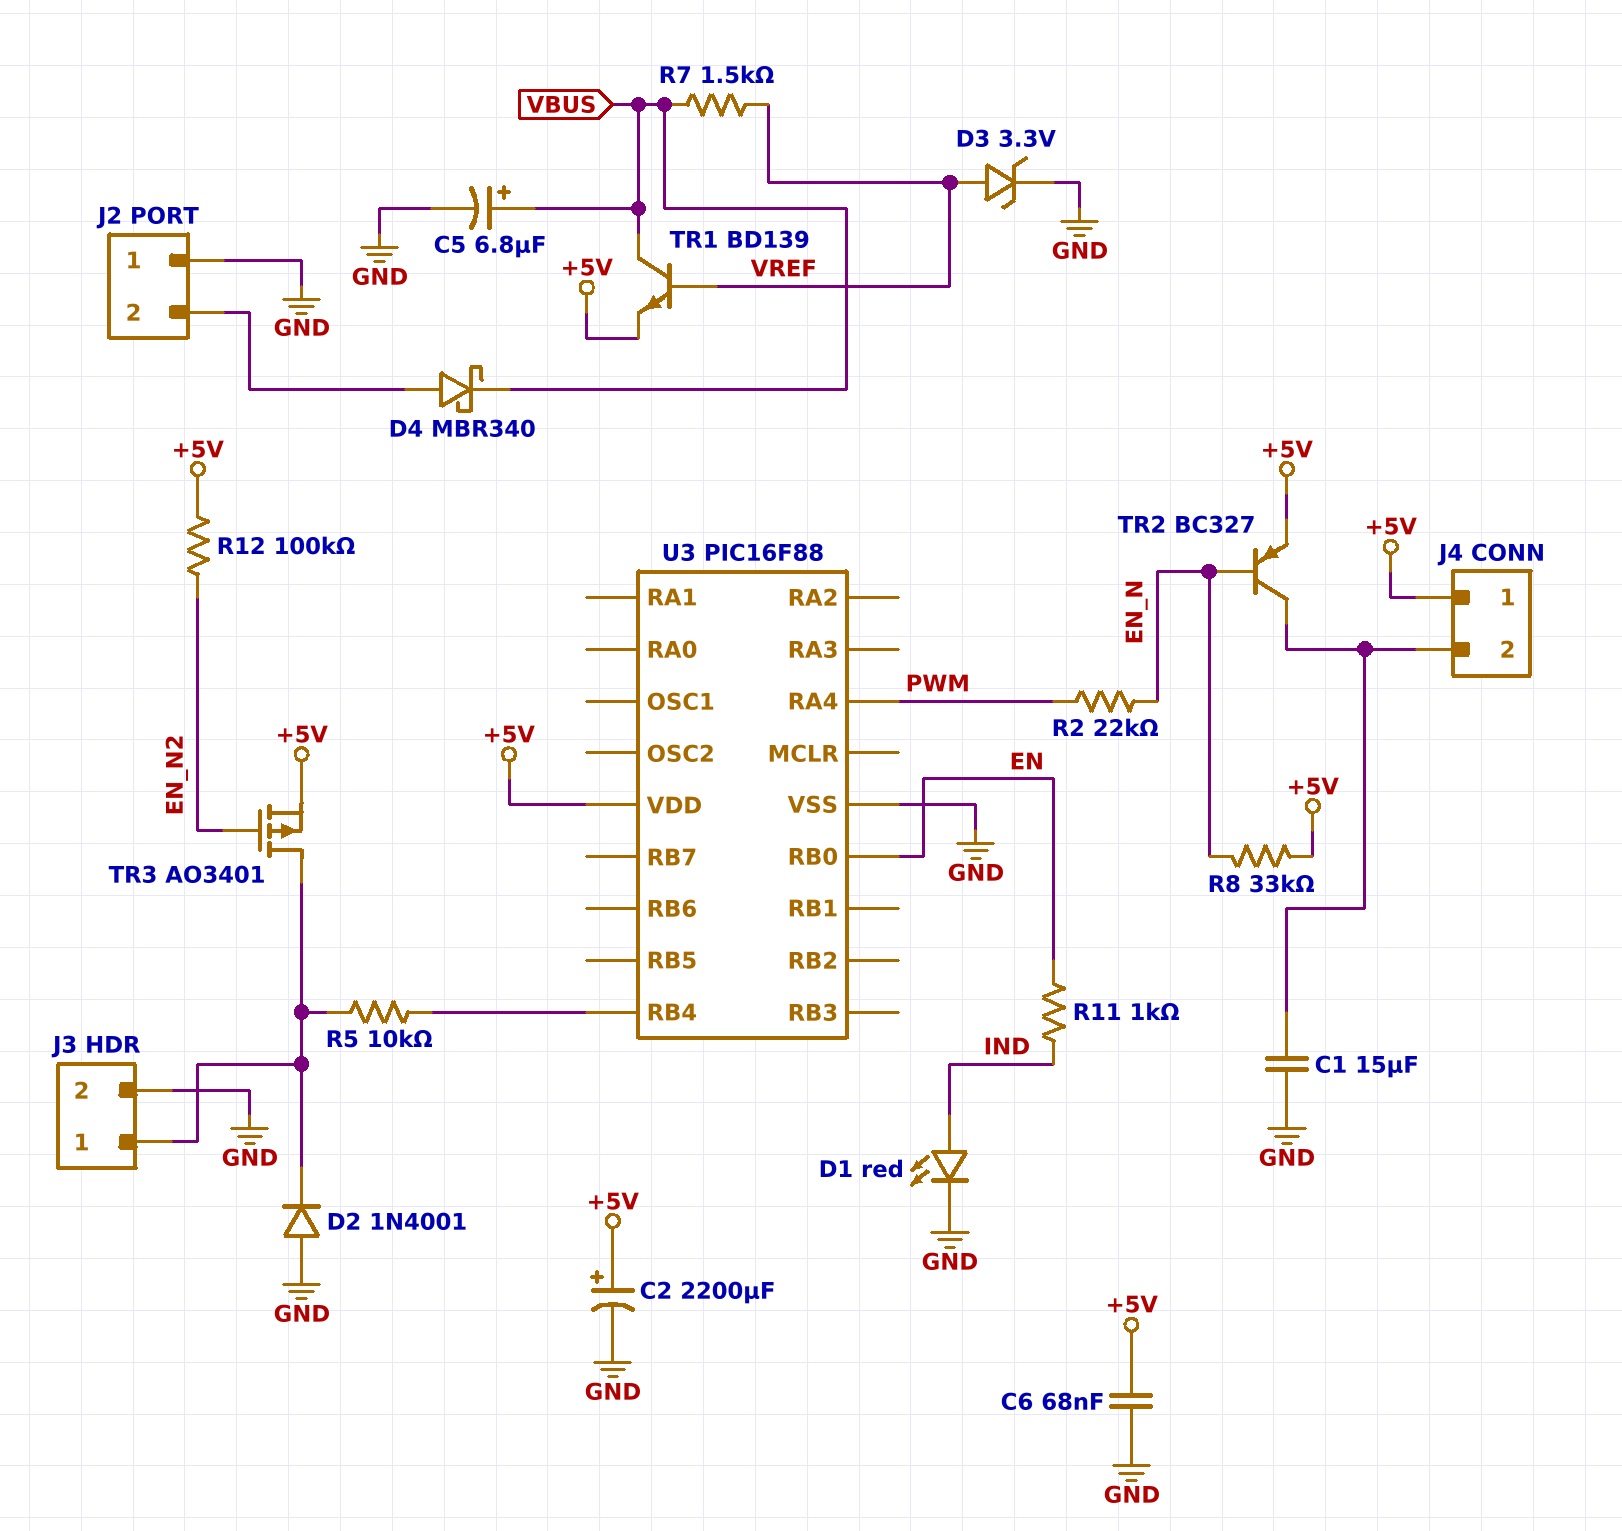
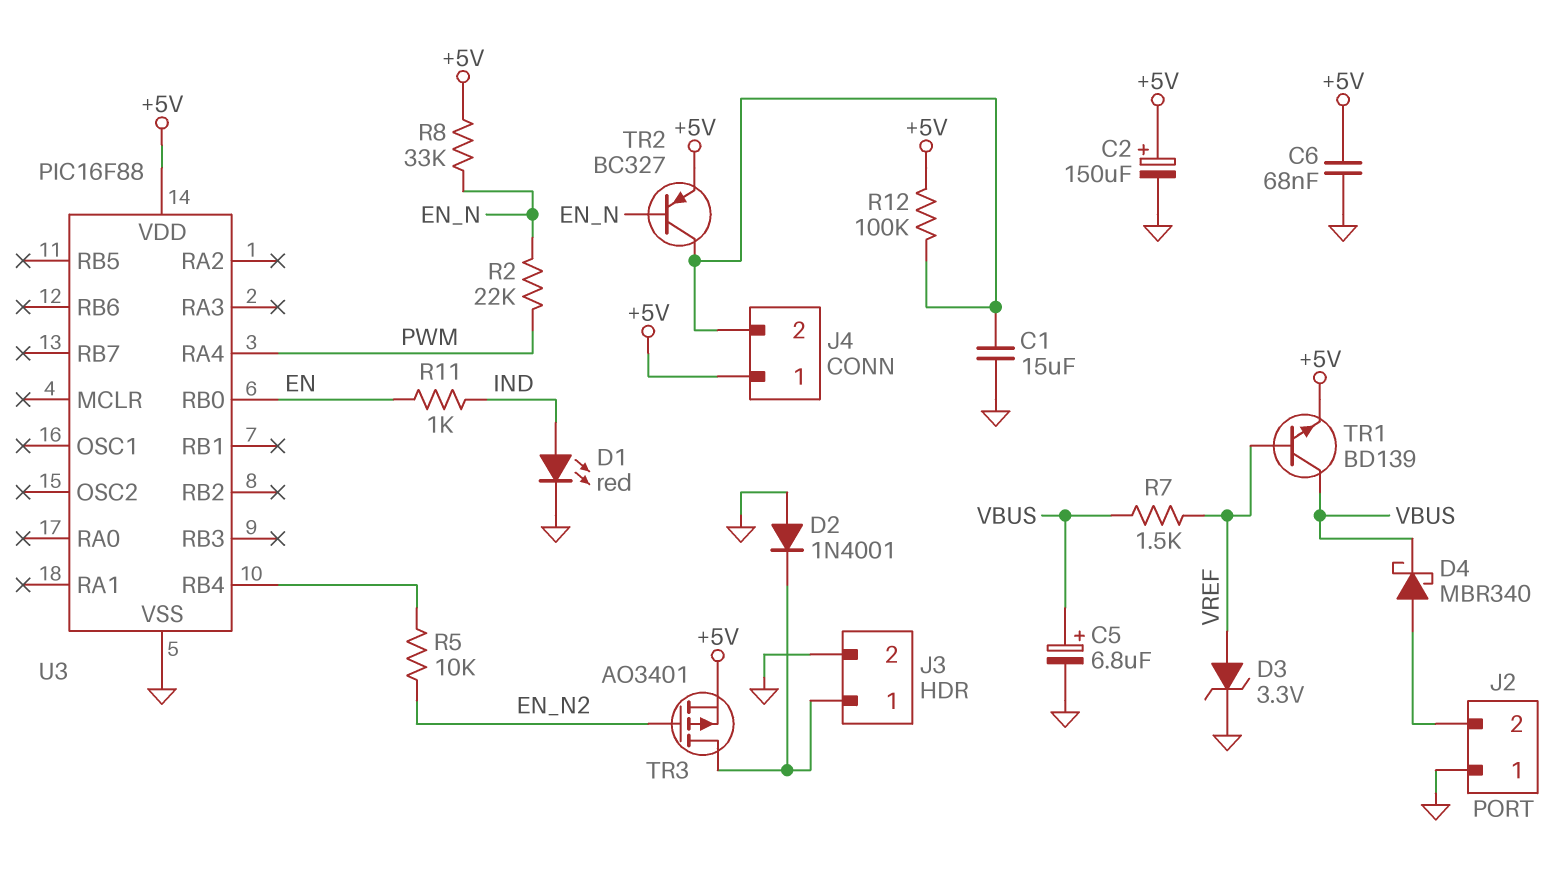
C2: 2200uF (plus +5V, minus GND) -> 150uF (plus +5V, minus GND)
R5: 10k (J3/1, U3/RB4) -> 10k (EN_N2, U3/RB4)
R12: 100k (+5V, EN_N2) -> 100k (+5V, J4/2)

